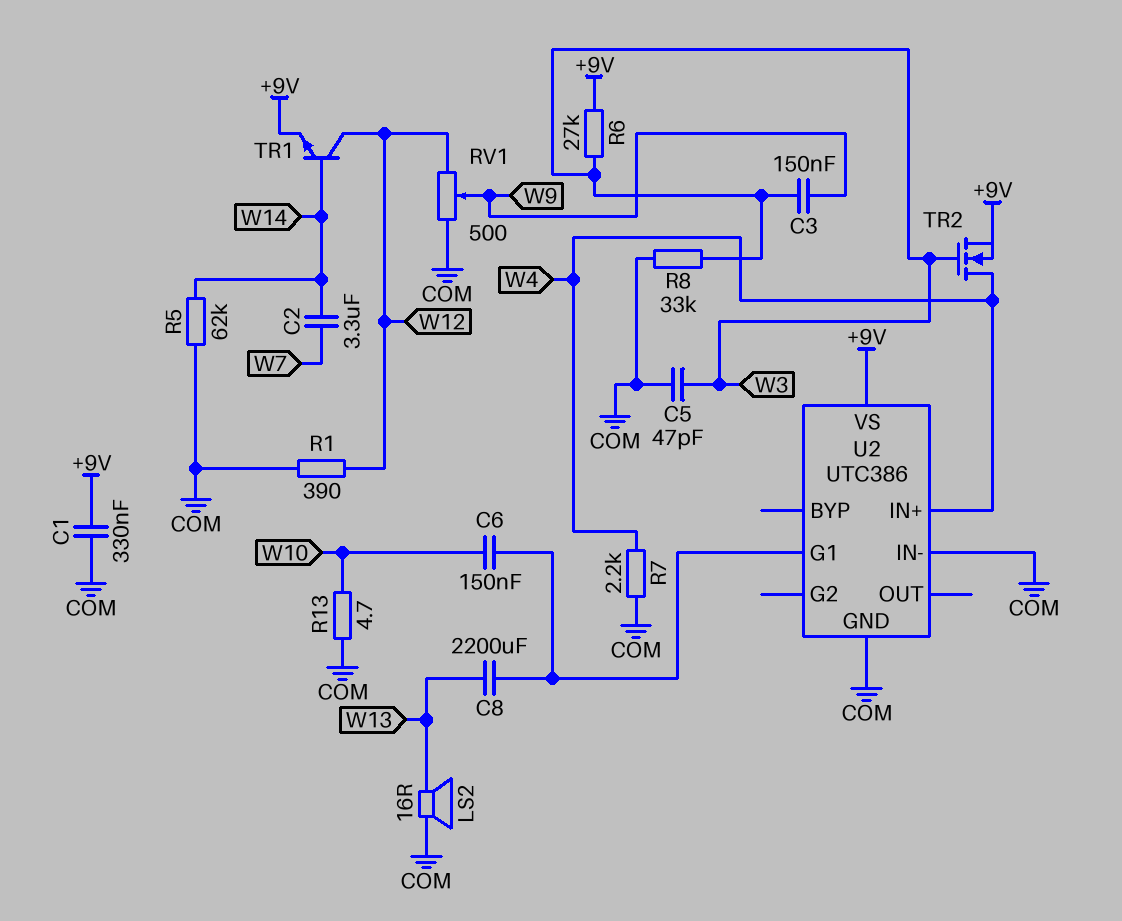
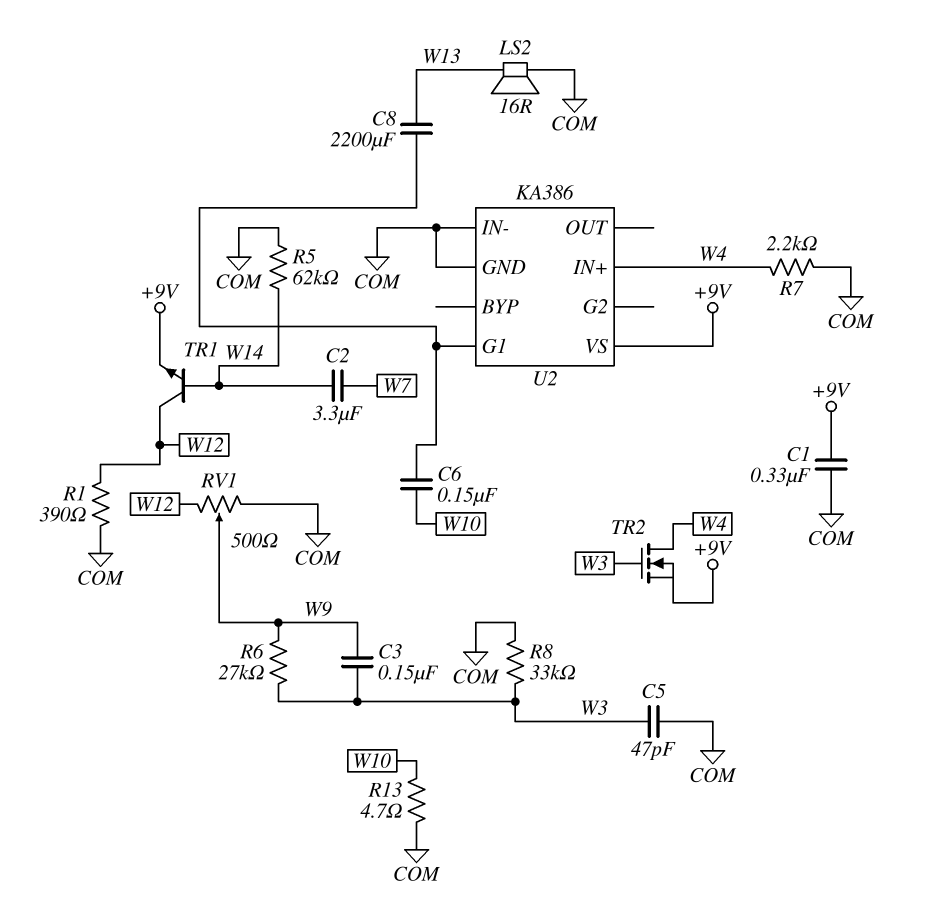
R6: 27k (+9V, W3) -> 27k (W3, W9)
U2: UTC386 -> KA386

